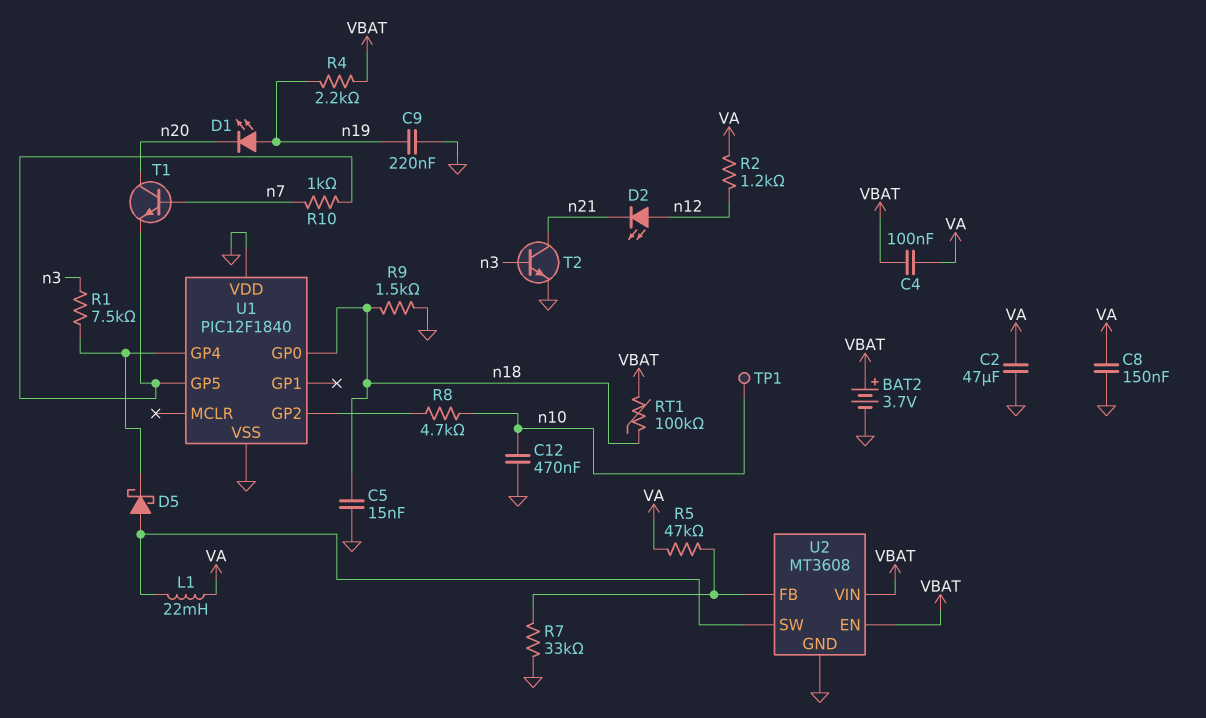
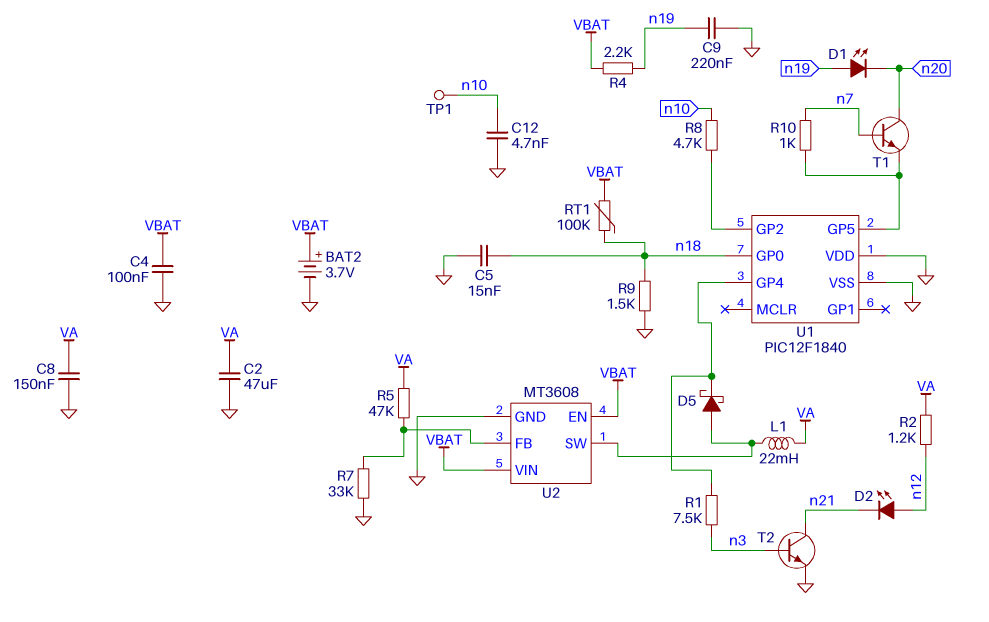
C4: 100nF (VA, VBAT) -> 100nF (GND, VBAT)
C12: 470nF (GND, n10) -> 4.7nF (GND, n10)

